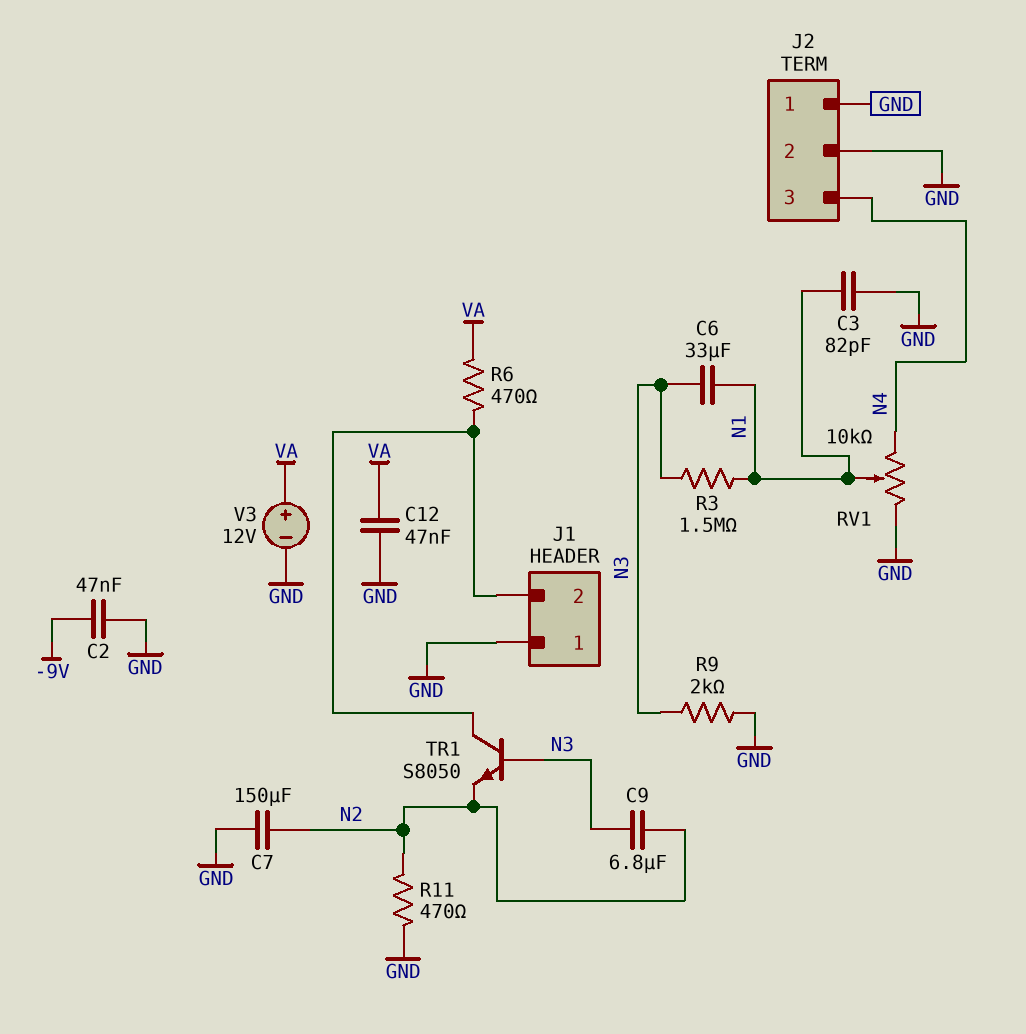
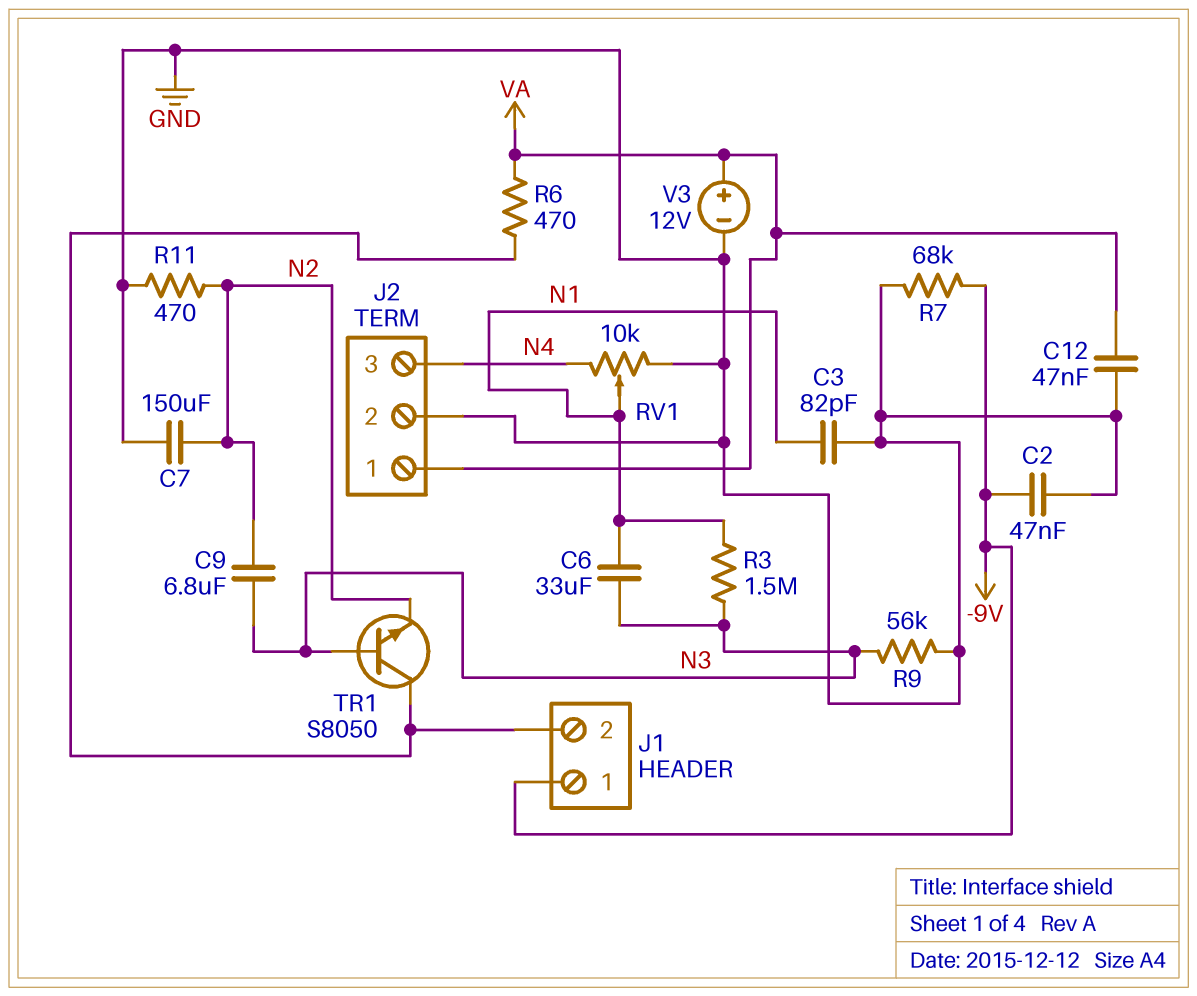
J1 pin 1: GND -> -9V
J2 pin 1: GND -> VA
R7: none -> 68k (-9V, GND)
R9: 2k (GND, N3) -> 56k (GND, N3)

